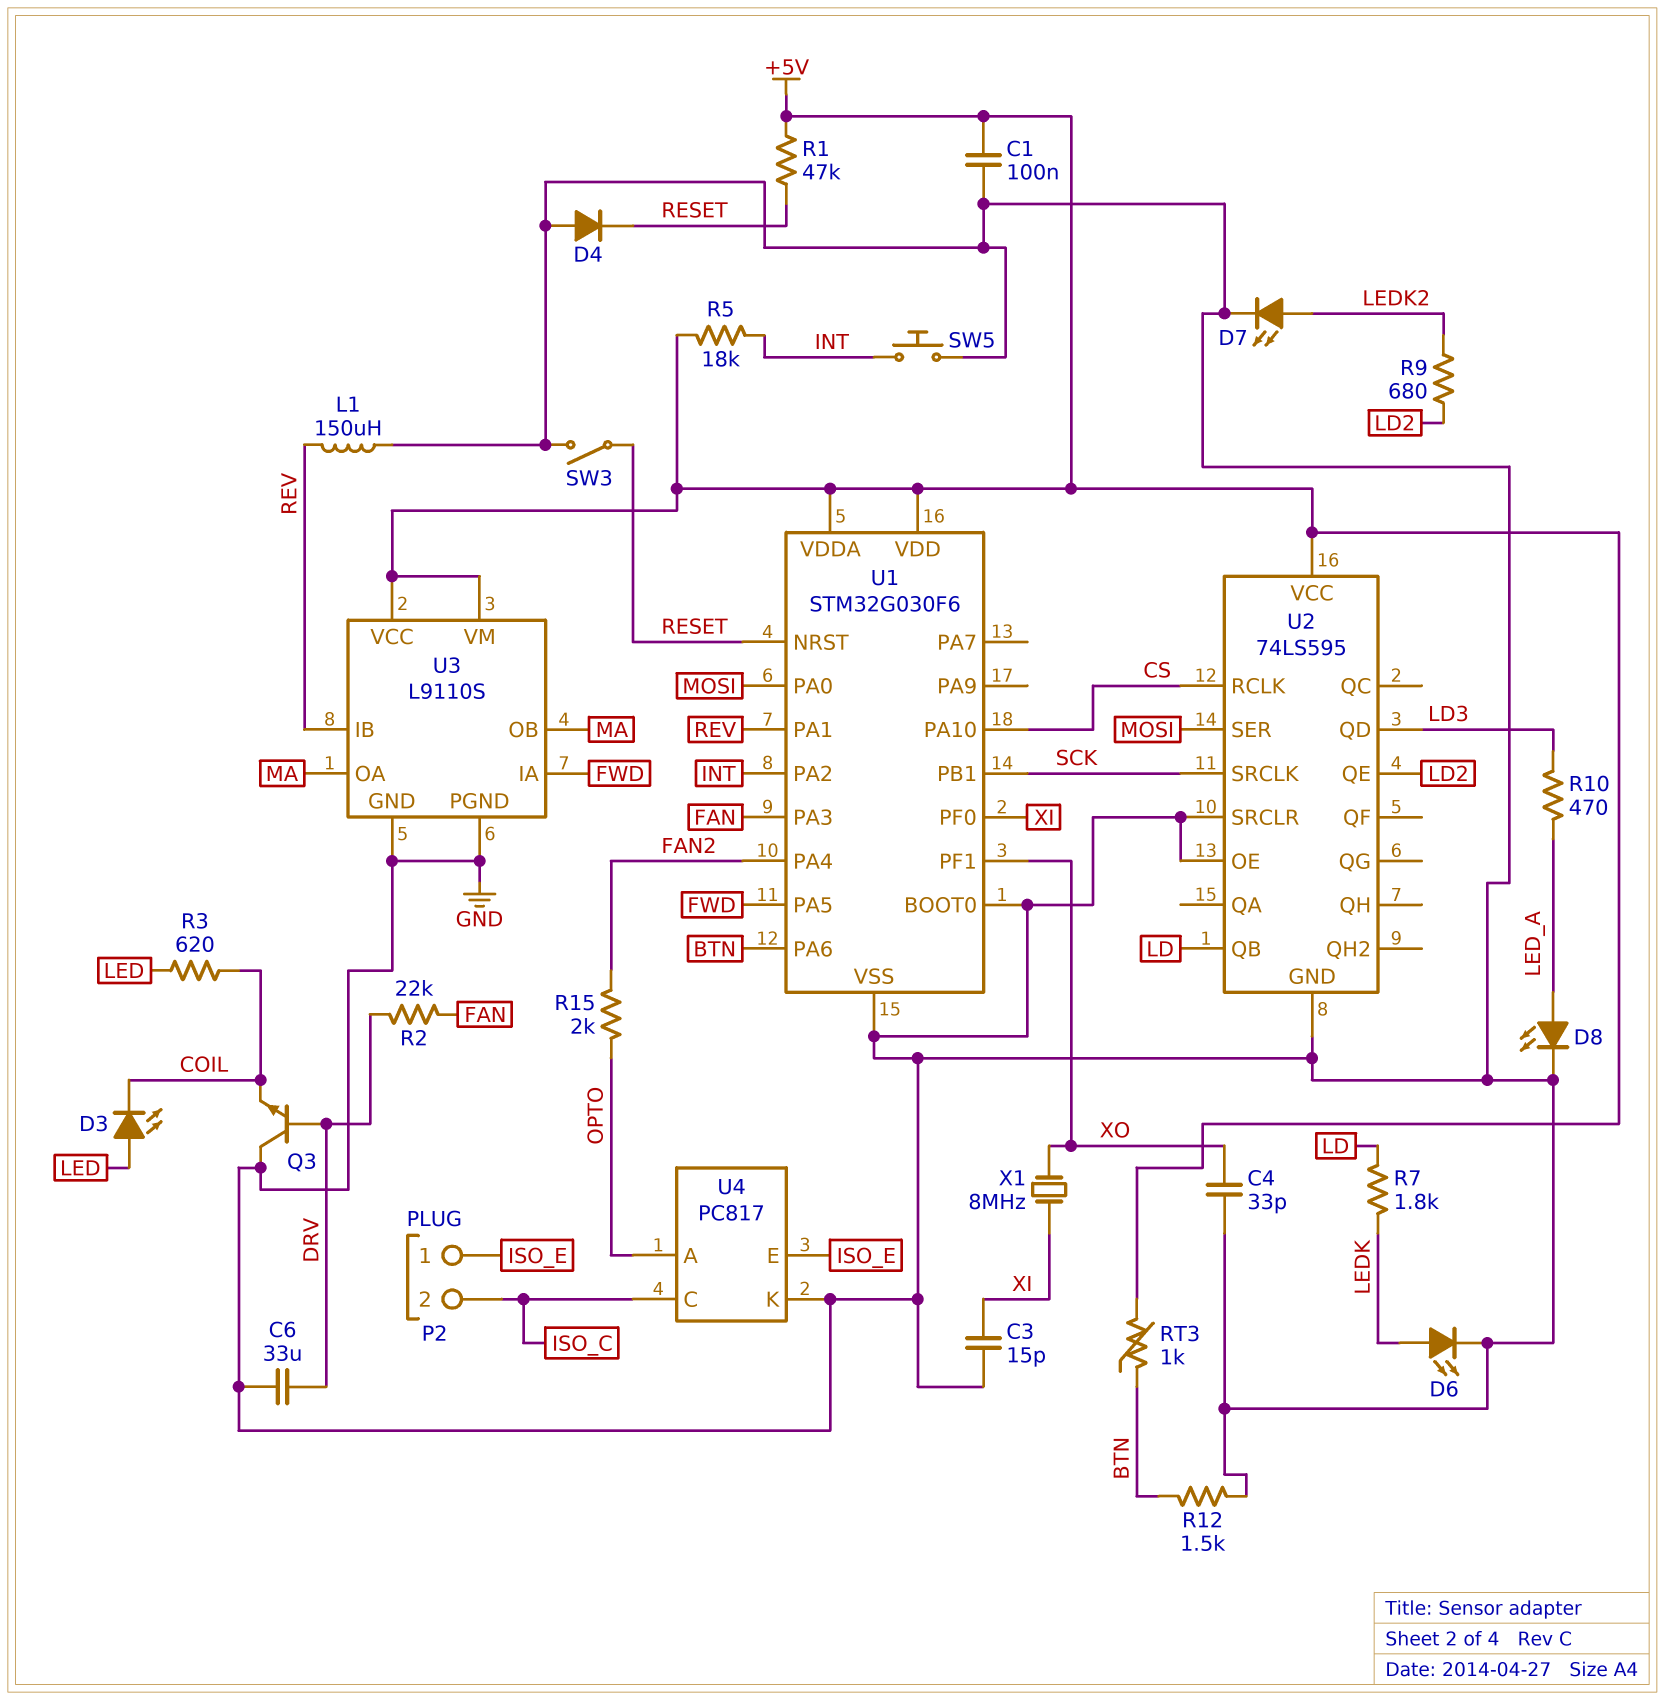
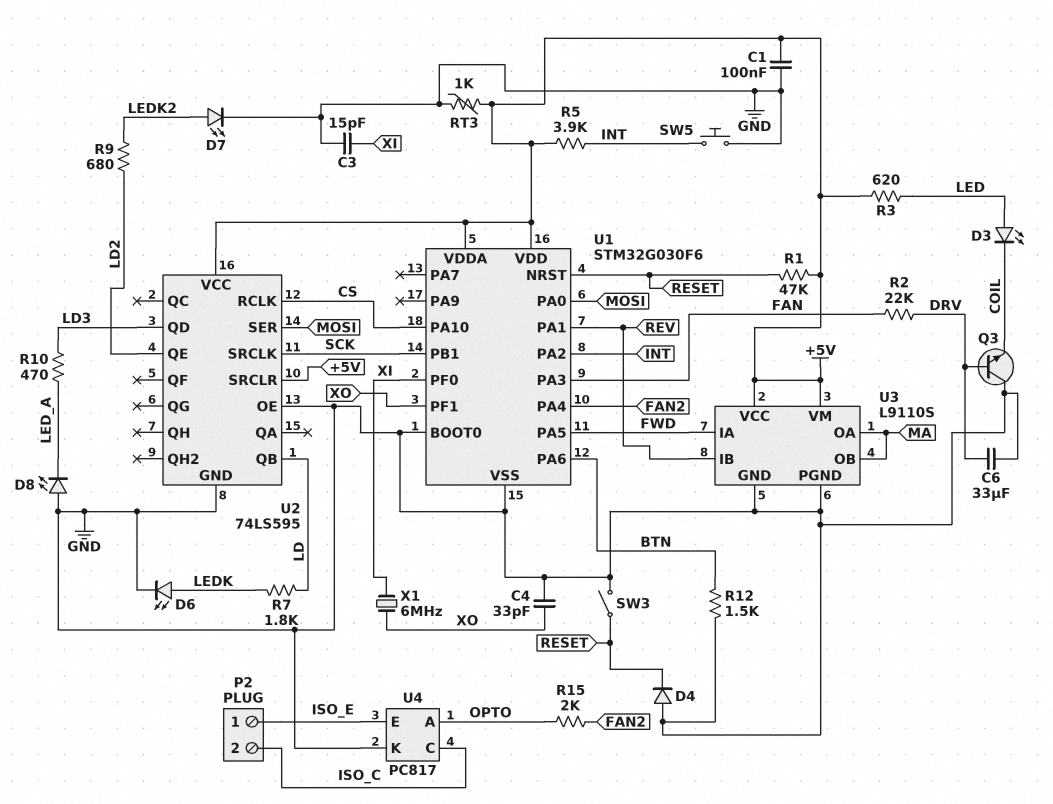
D8: LED (A LED_A, K GND) -> LED (A GND, K LED_A)
L1: 150uH (GND, REV) -> none
R3: 620 (COIL, LED) -> 620 (+5V, LED)
R5: 18k (+5V, INT) -> 3.9k (+5V, INT)
RT3: 1k (+5V, BTN) -> 1k (+5V, GND)
U2 pin SRCLR: GND -> +5V
X1: 8MHz (XI, XO) -> 6MHz (XI, XO)

